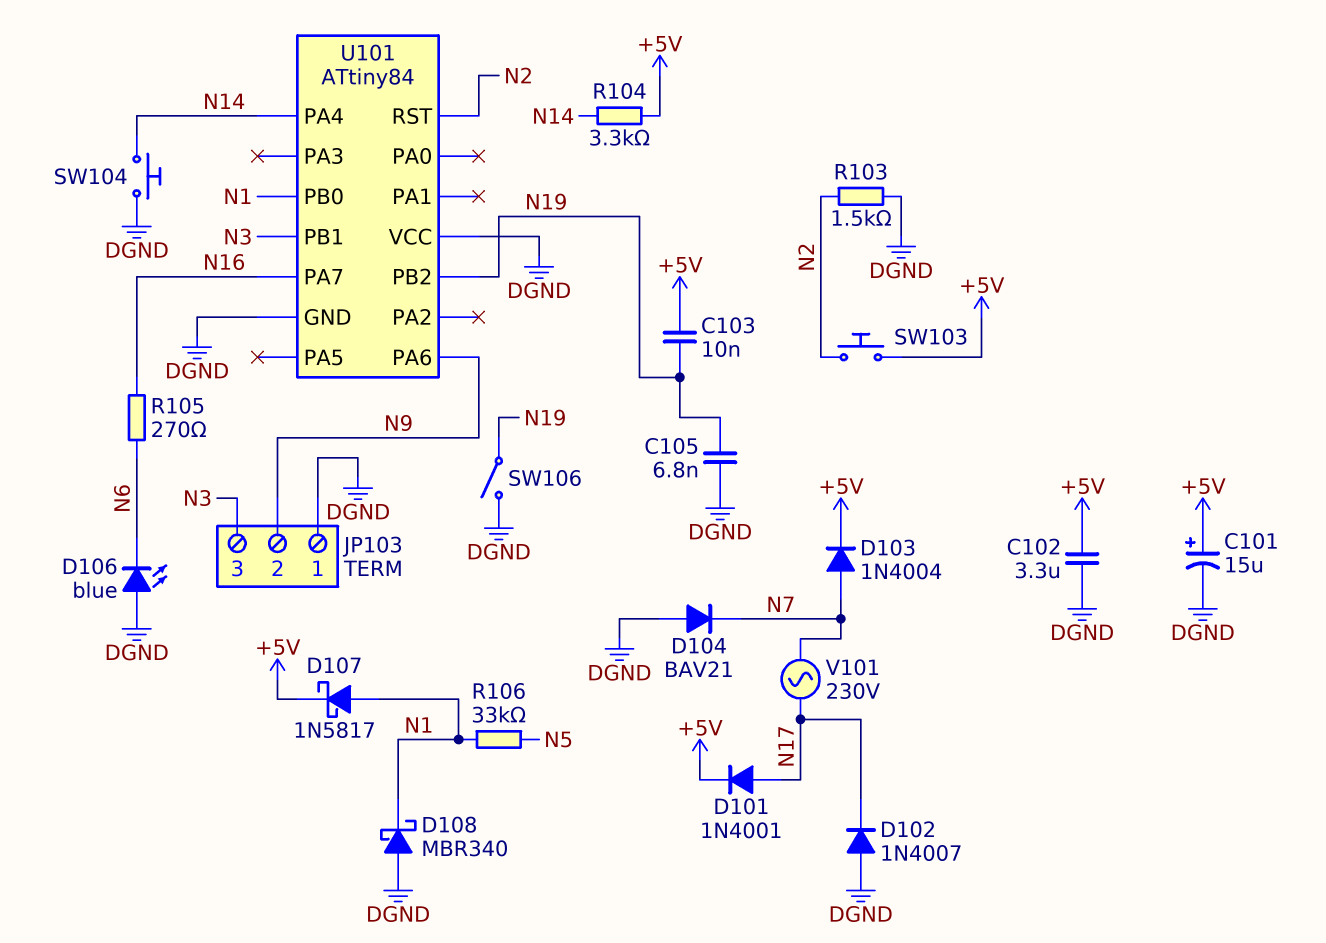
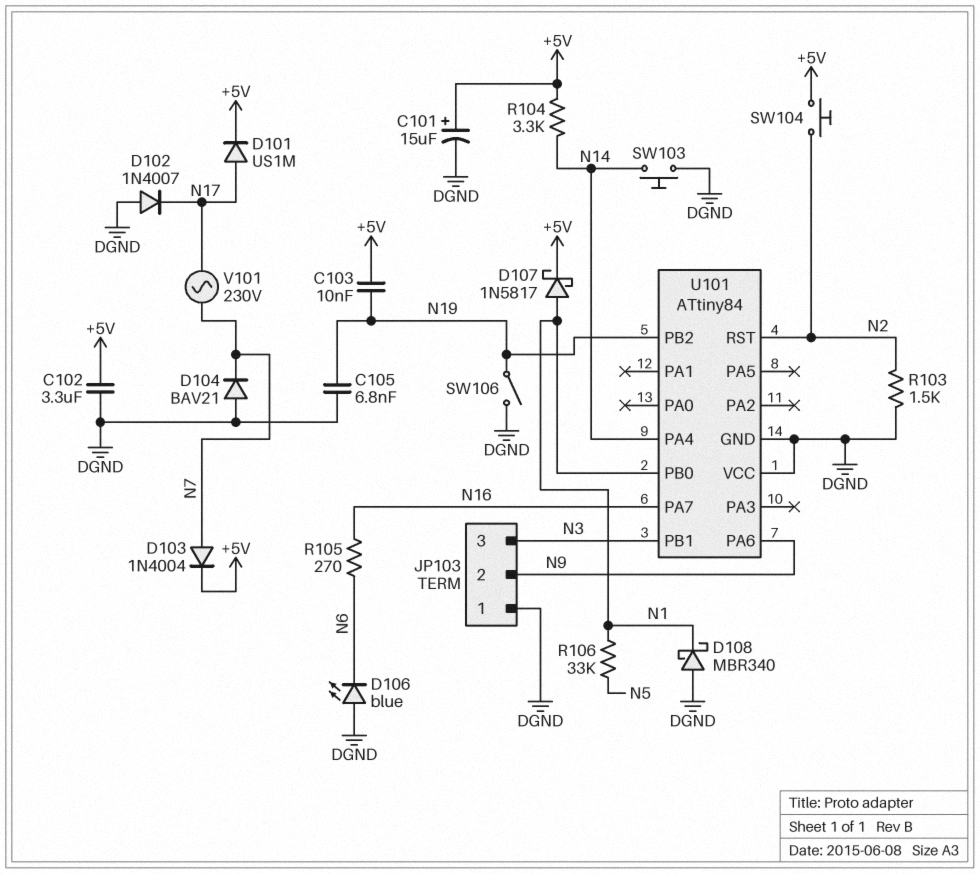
D101: diode 1N4001 (A N17, K +5V) -> diode US1M (A N17, K +5V)
SW103: button (+5V, N2) -> button (DGND, N14)
SW104: button (DGND, N14) -> button (+5V, N2)

